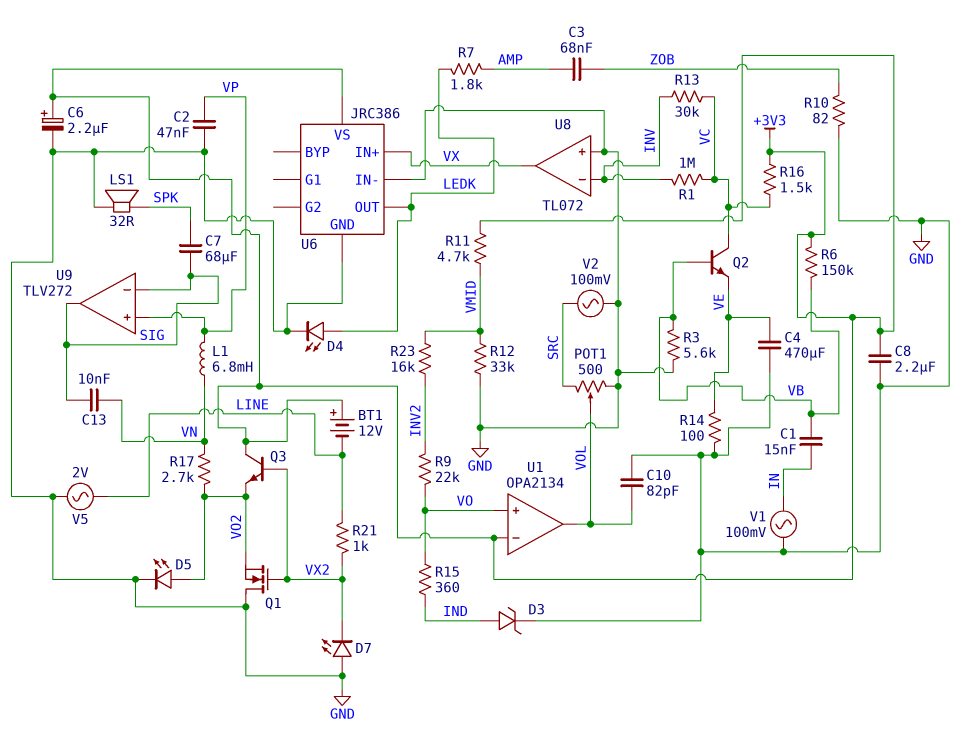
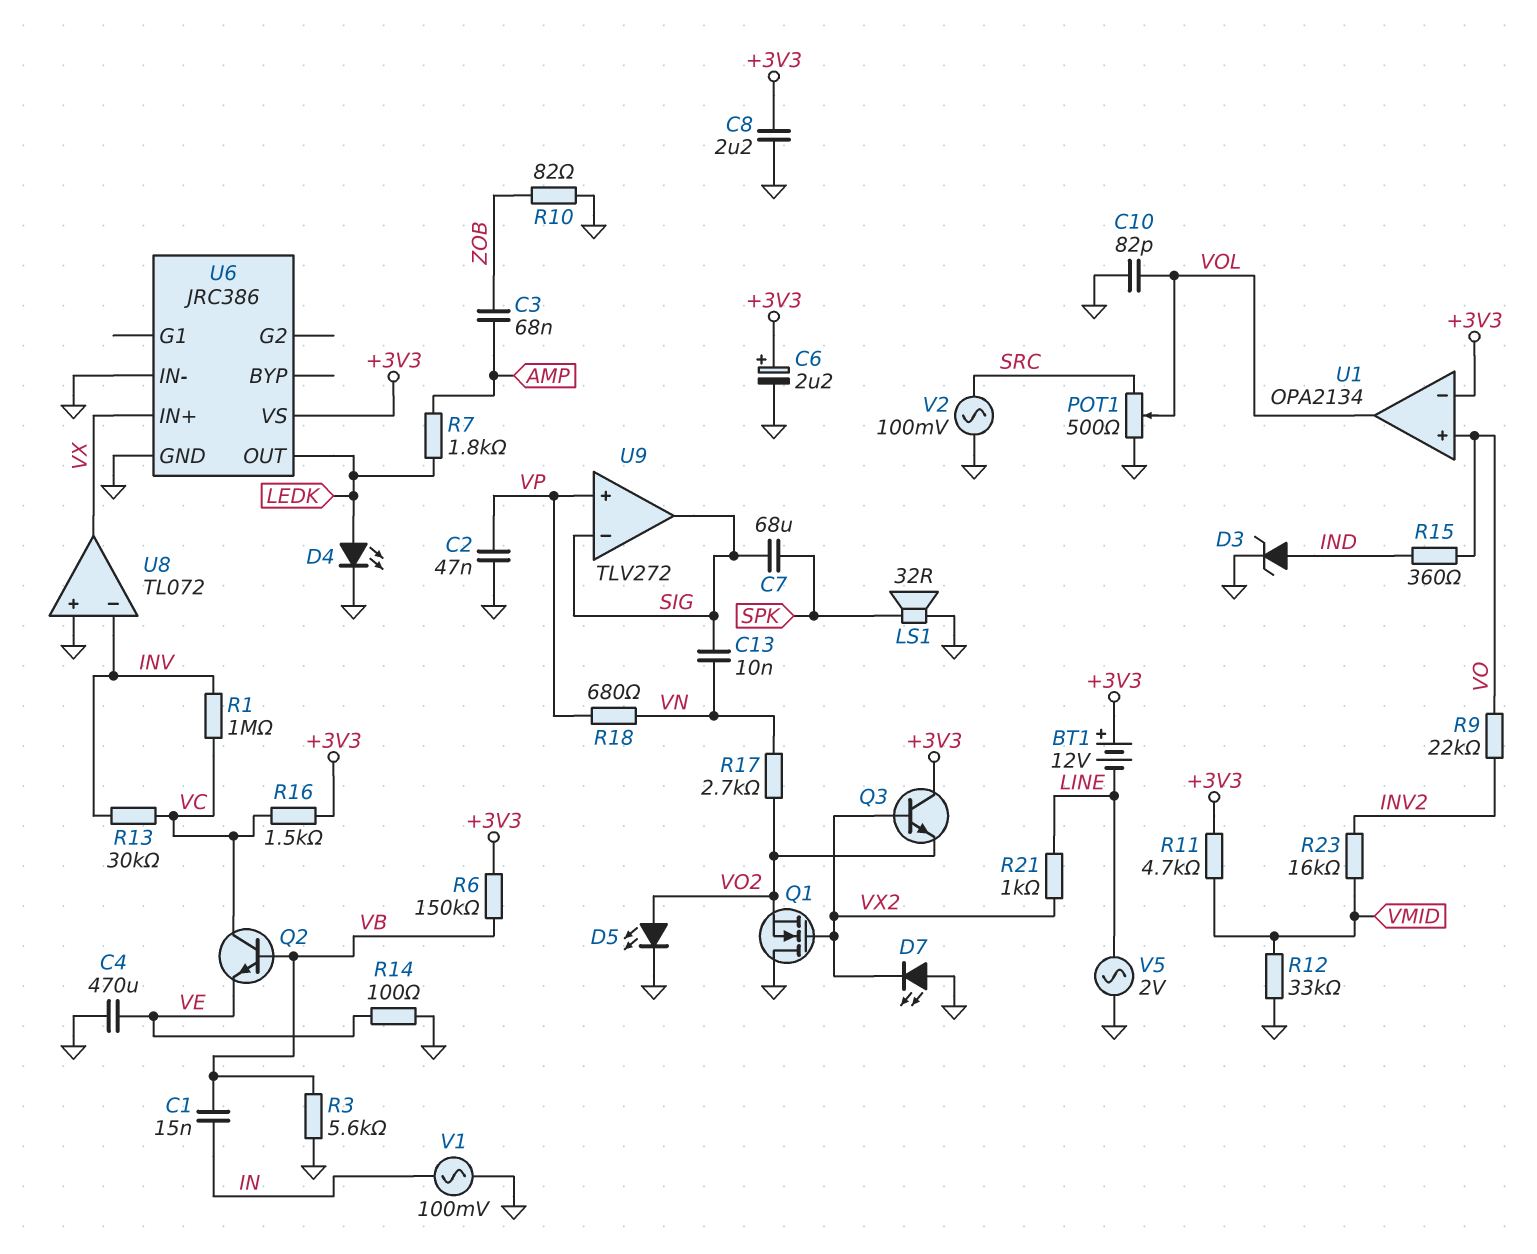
L1: 6.8mH (VN, VP) -> none
R18: none -> 680 (VN, VP)

